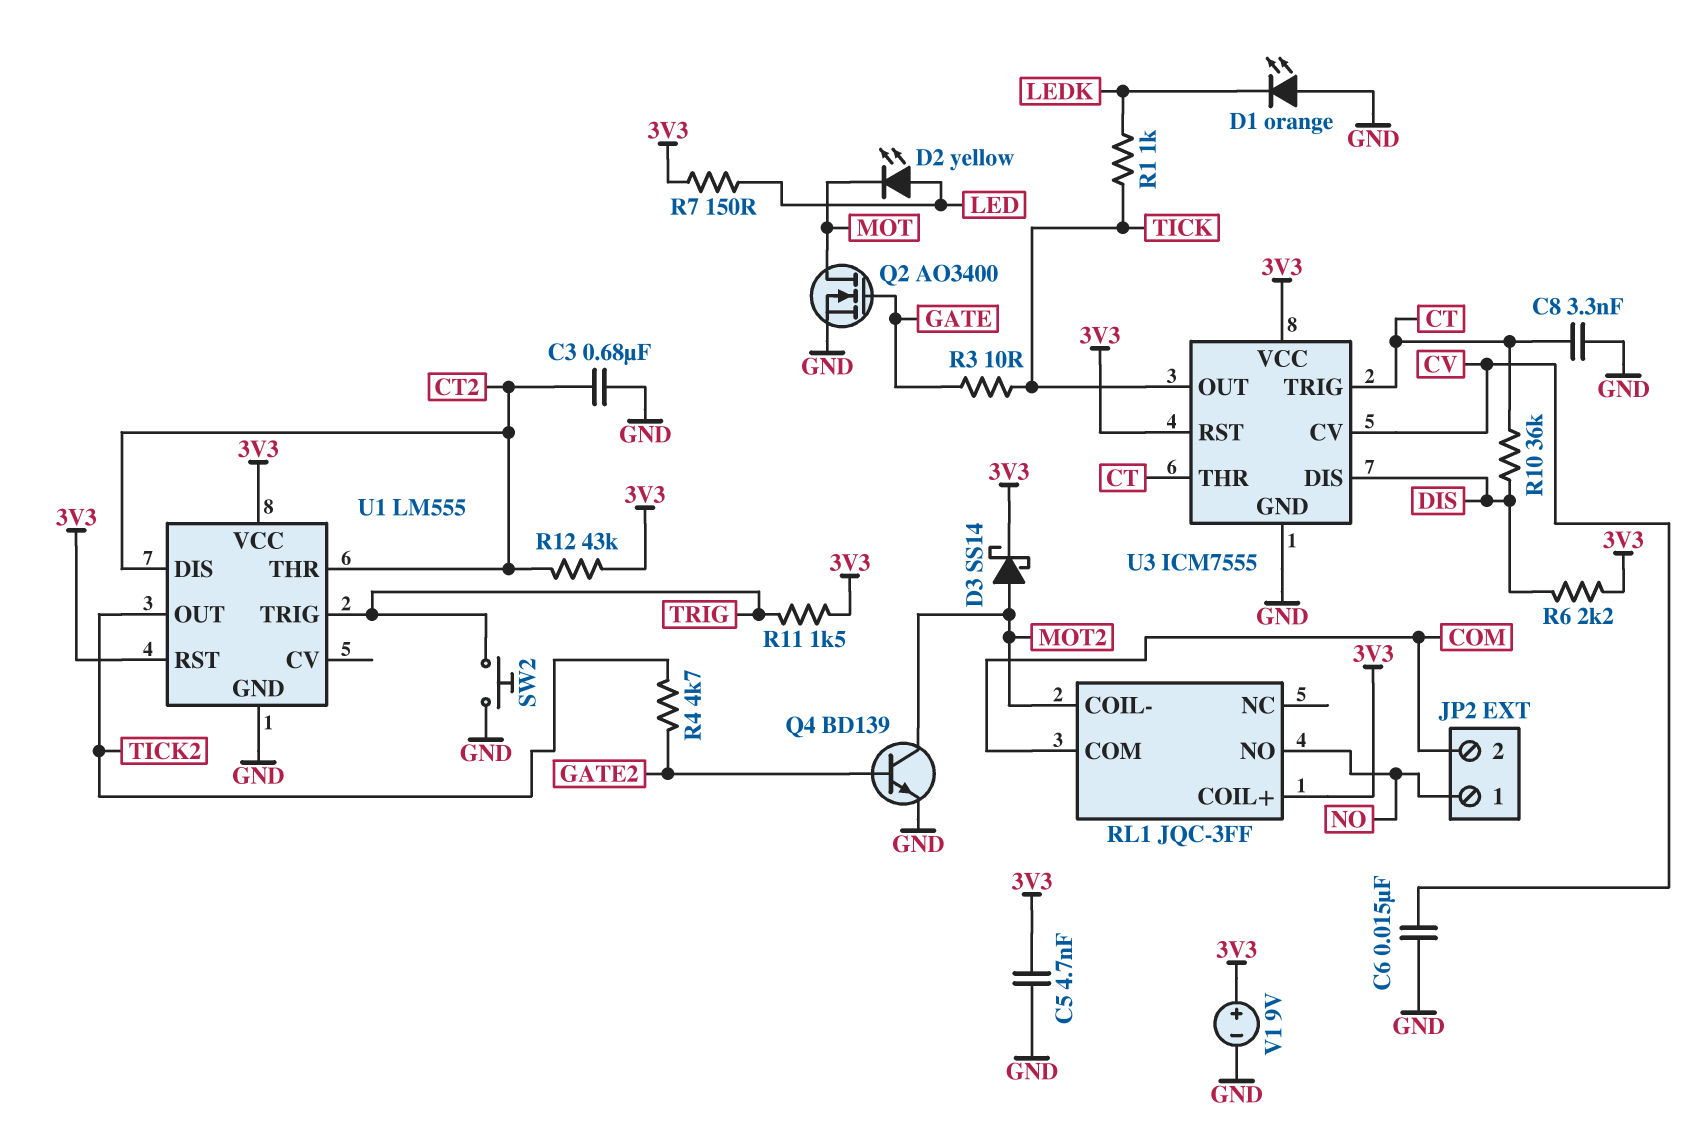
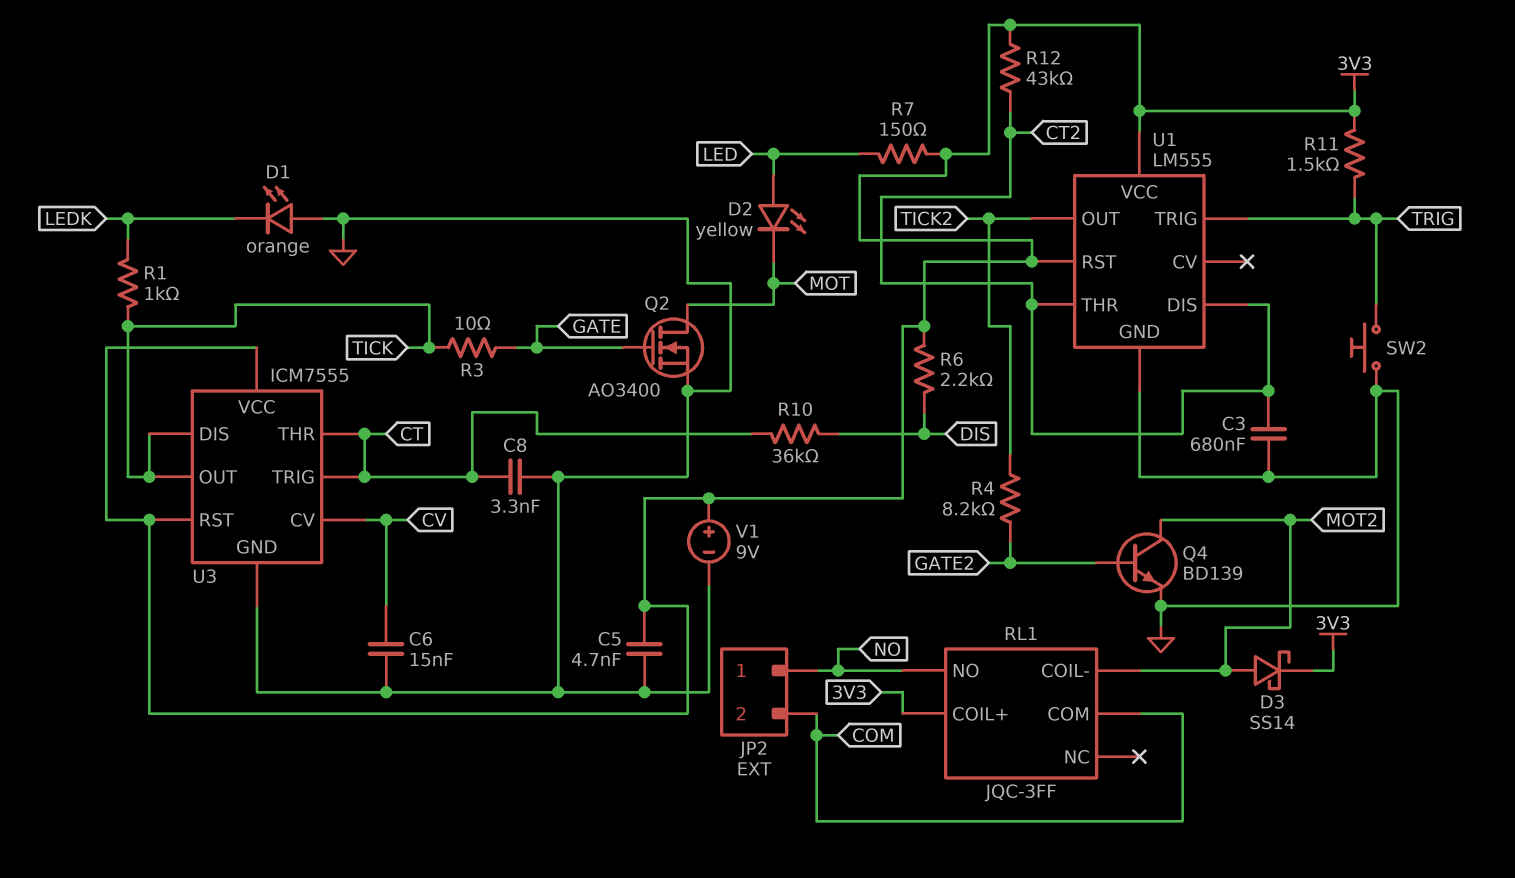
R4: 4.7k (GATE2, TICK2) -> 8.2k (GATE2, TICK2)
U3 pin DIS: DIS -> TICK

